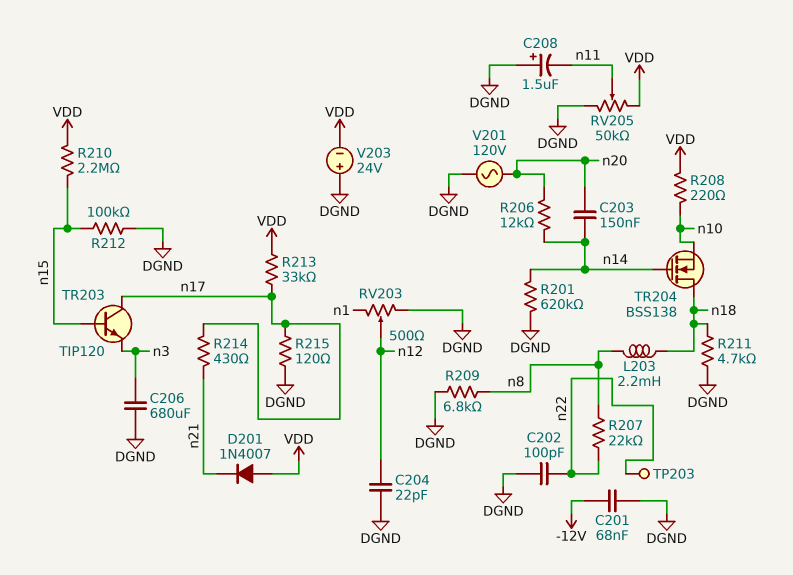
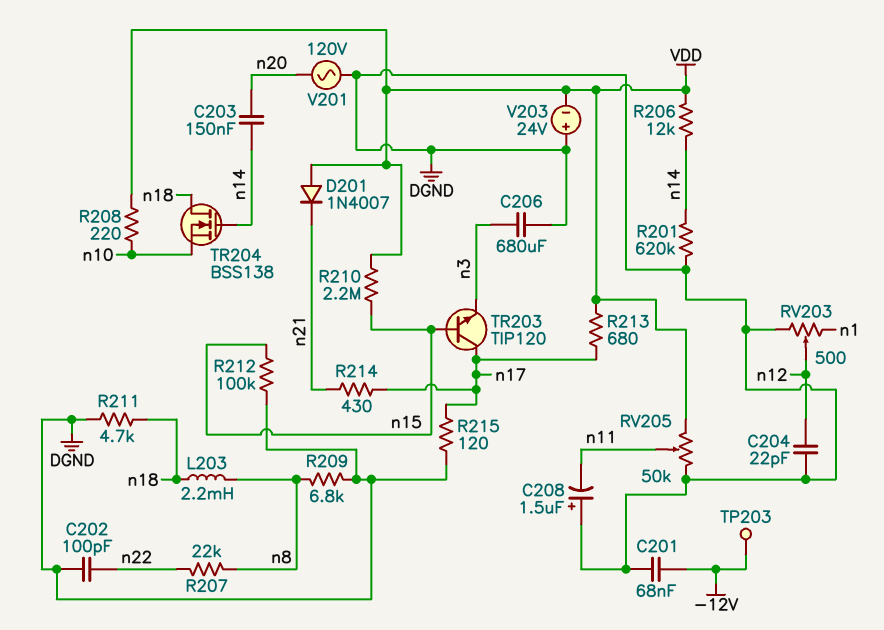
R206: 12k (n14, n20) -> 12k (VDD, n14)
R213: 33k (VDD, n17) -> 680 (VDD, n17)
TP203: test point (n22) -> test point (-12V)

